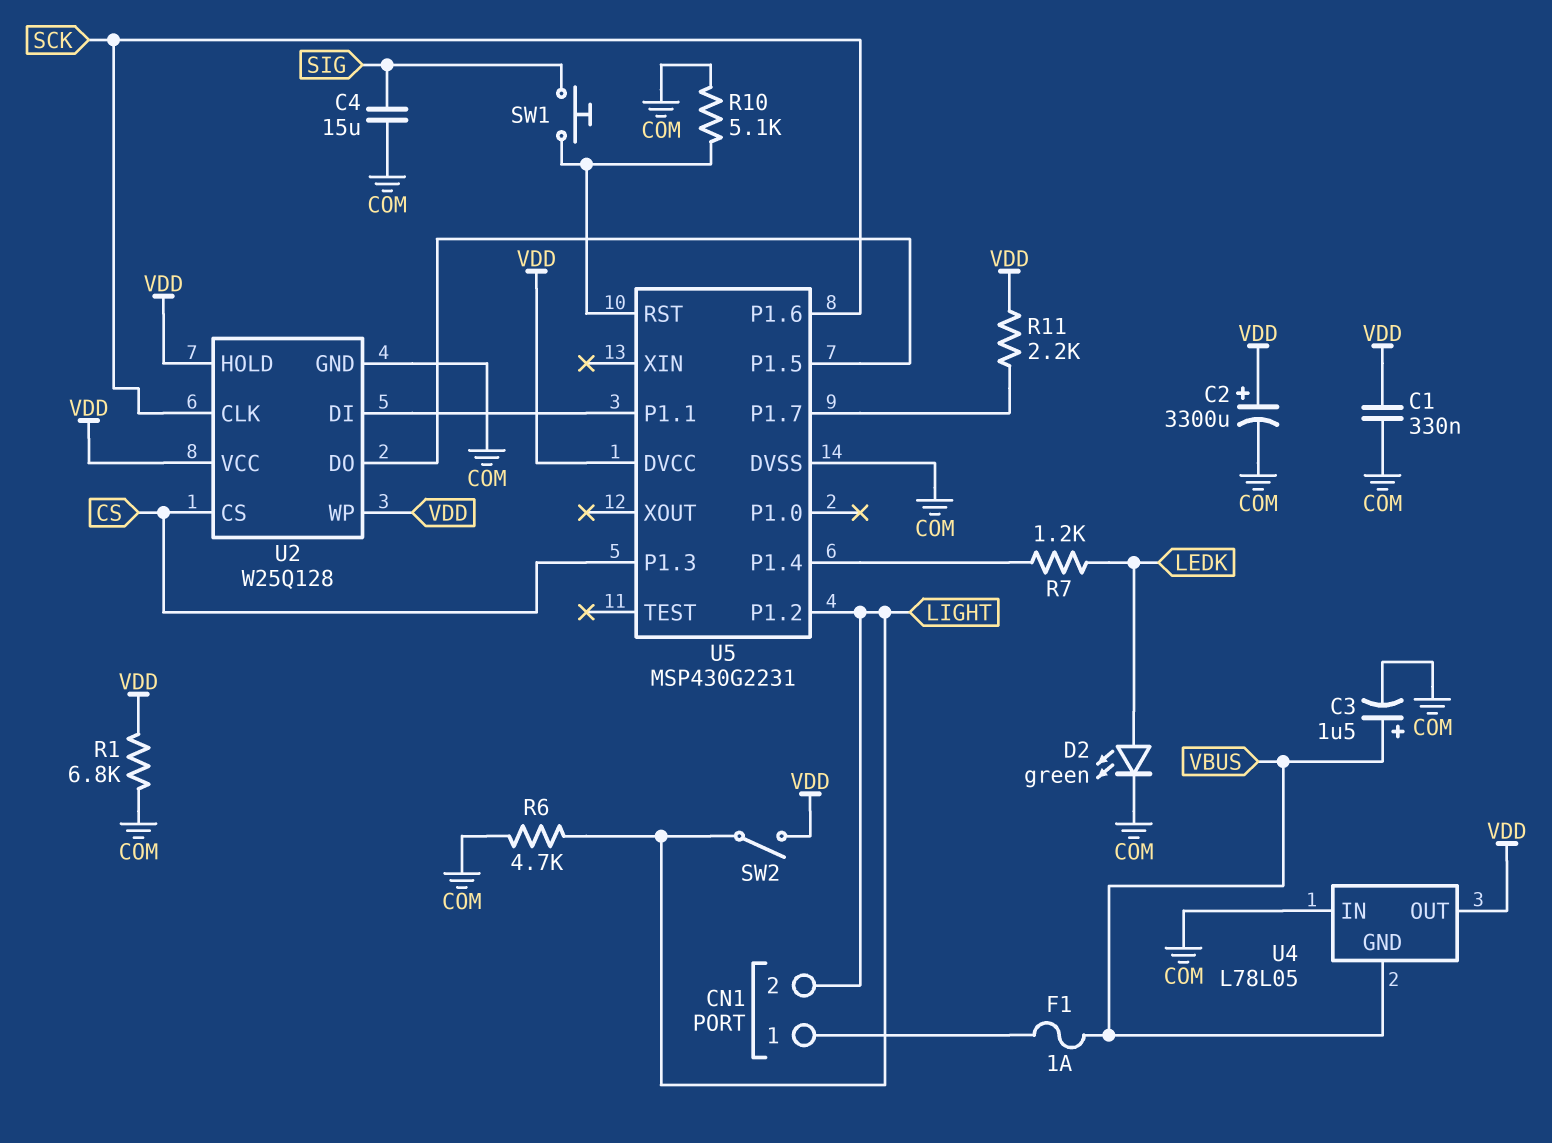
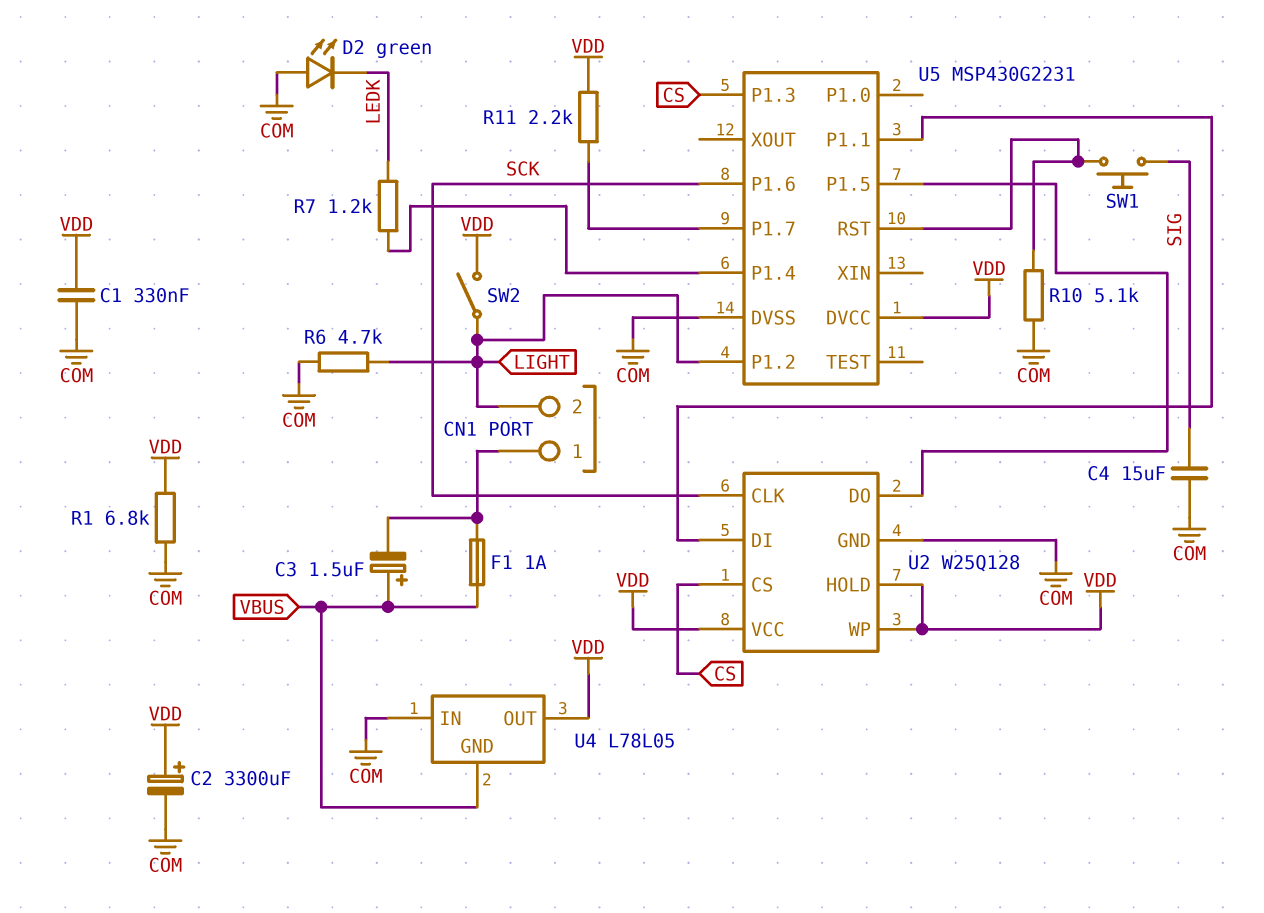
C3: 1.5uF (plus VBUS, minus COM) -> 1.5uF (plus VBUS, minus CN1/1)
D2: LED green (A LEDK, K COM) -> LED green (A COM, K LEDK)

